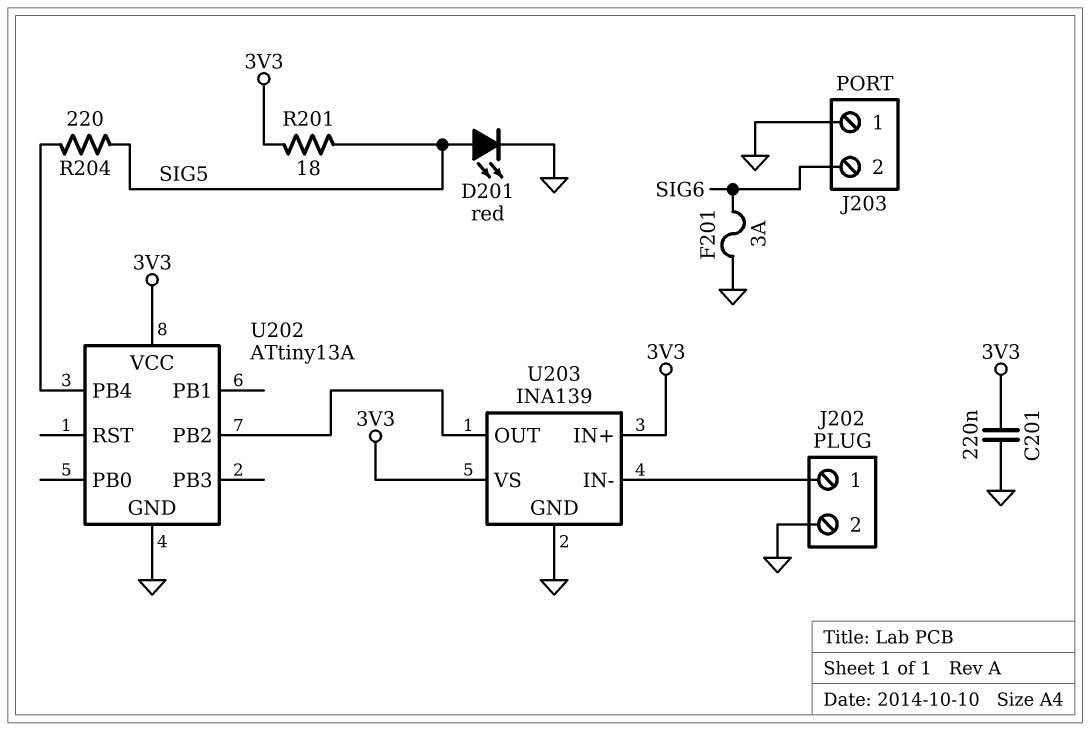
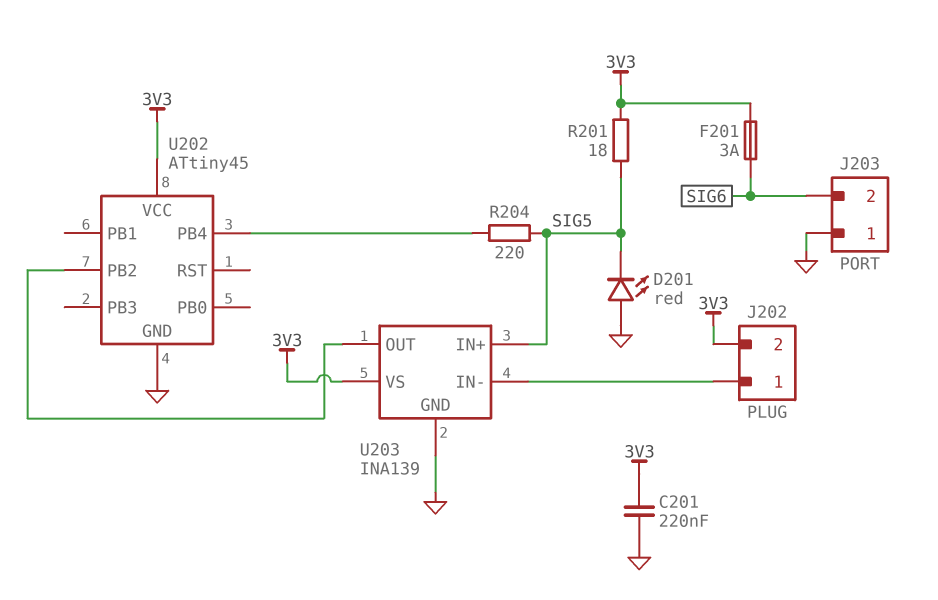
D201: LED red (A SIG5, K GND) -> LED red (A GND, K SIG5)
F201: 3A (GND, SIG6) -> 3A (3V3, SIG6)
J202 pin 2: GND -> 3V3
U202: ATtiny13A -> ATtiny45
U203 pin IN+: 3V3 -> SIG5

